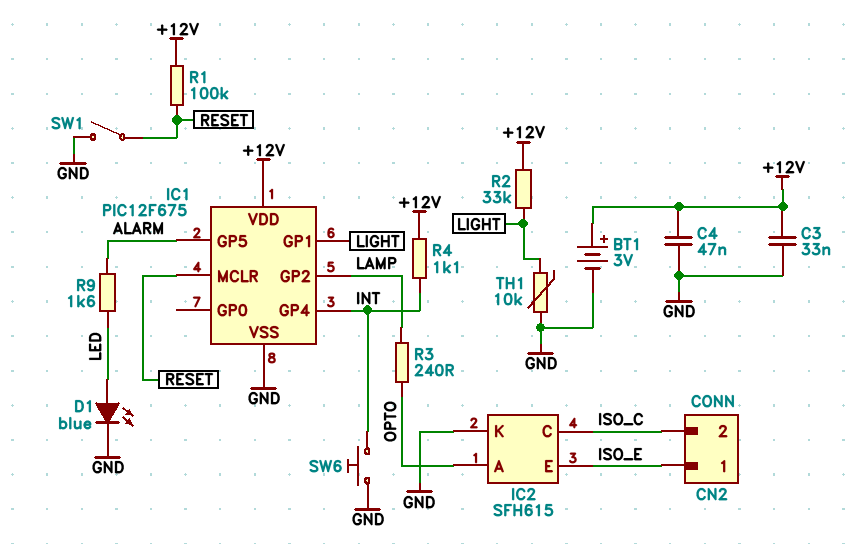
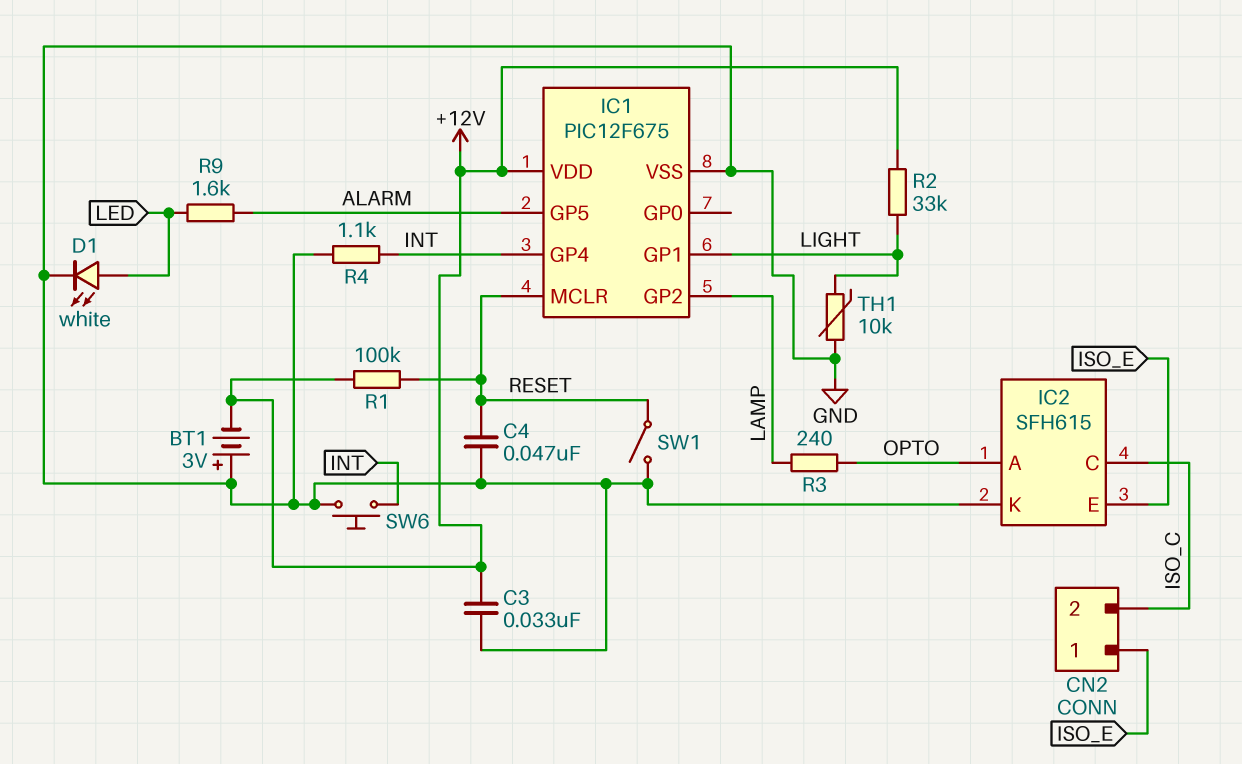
BT1: 3V (plus +12V, minus GND) -> 3V (plus GND, minus +12V)
C4: 47nF (+12V, GND) -> 47nF (GND, RESET)
D1: LED blue (A LED, K GND) -> LED white (A LED, K GND)
R4: 1.1k (+12V, INT) -> 1.1k (GND, INT)

